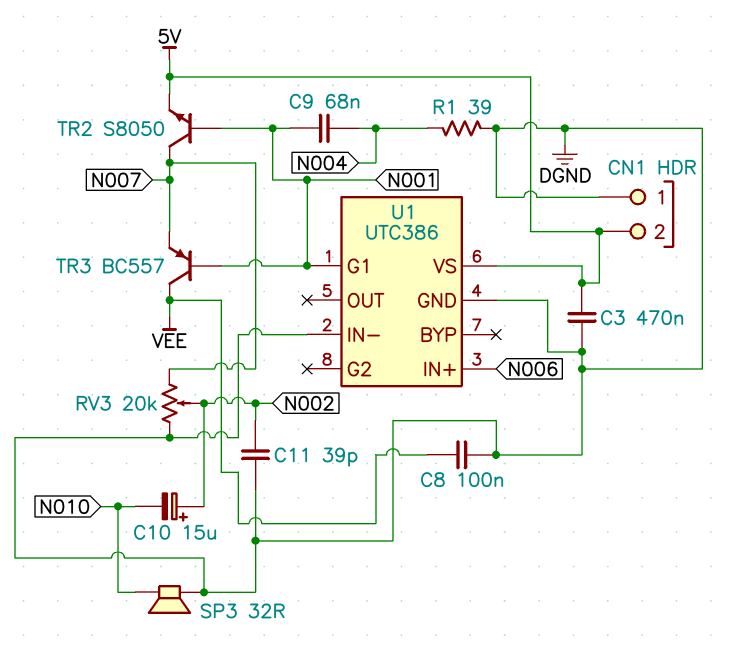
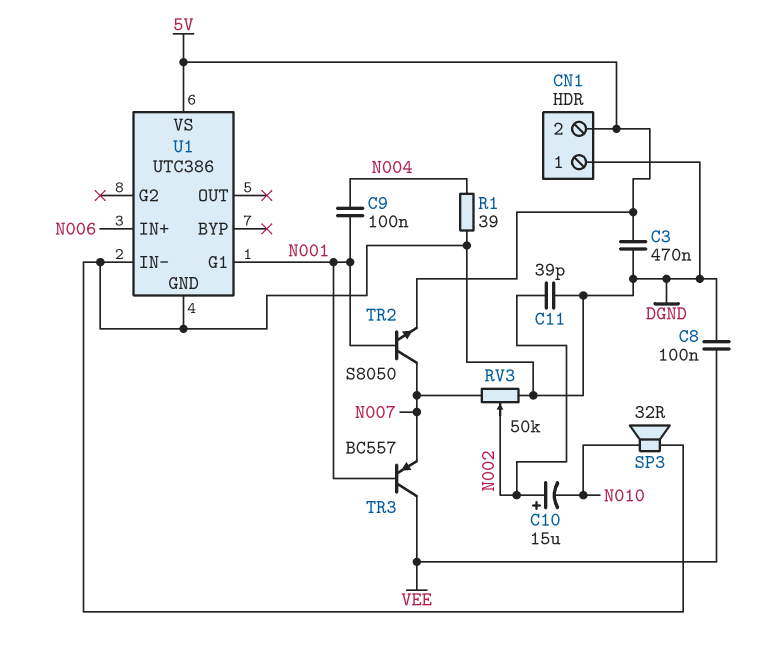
C9: 68nF (N001, N004) -> 100nF (N001, N004)
RV3: 20k (DGND, N007, wiper N002) -> 50k (DGND, N007, wiper N002)

